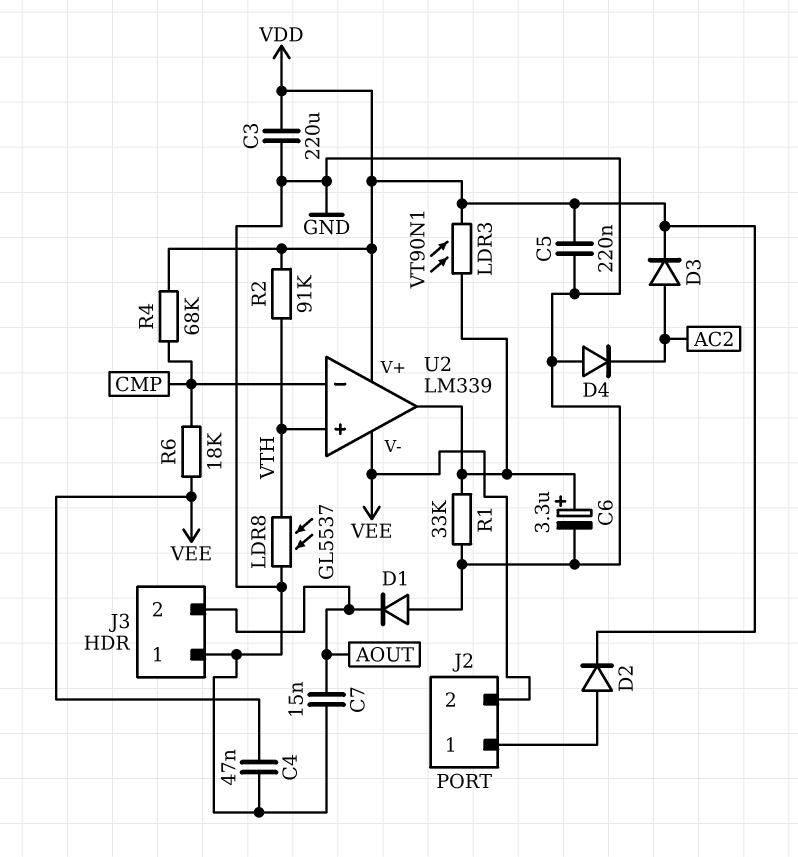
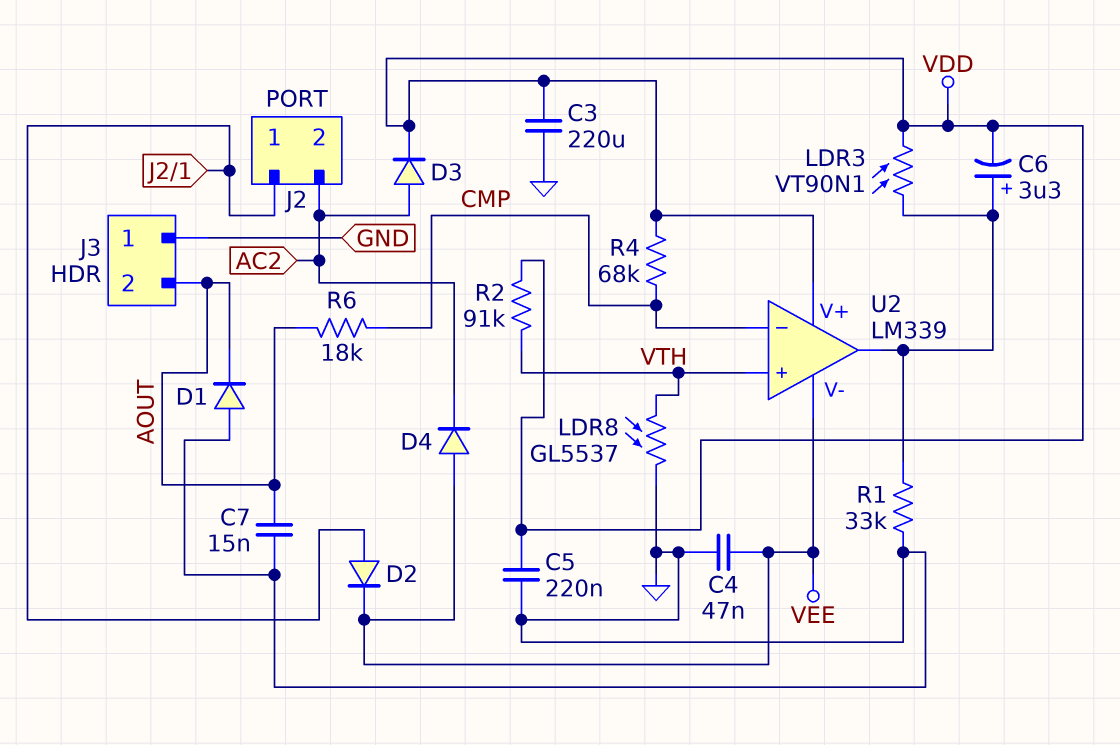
C6: 3.3uF (plus U2/out, minus GND) -> 3.3uF (plus U2/out, minus VDD)
D2: diode (A J2/1, K VDD) -> diode (A J2/1, K VEE)
D4: diode (A GND, K AC2) -> diode (A VEE, K AC2)
J2 pin 2: VEE -> AC2
R6: 18k (CMP, VEE) -> 18k (AOUT, CMP)

